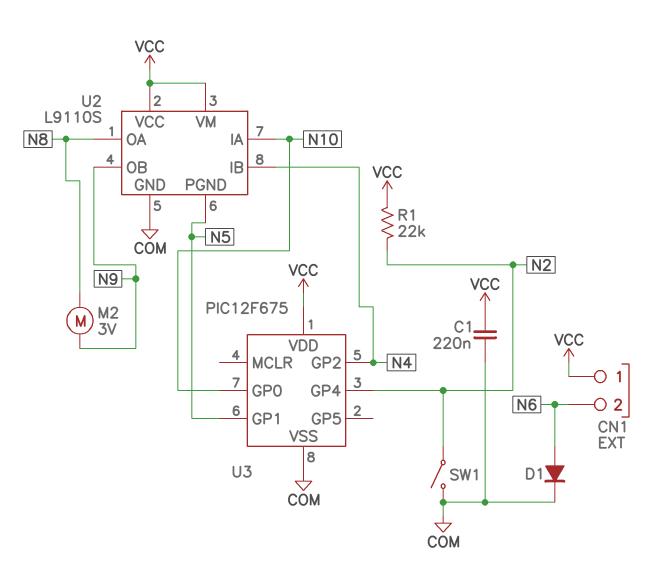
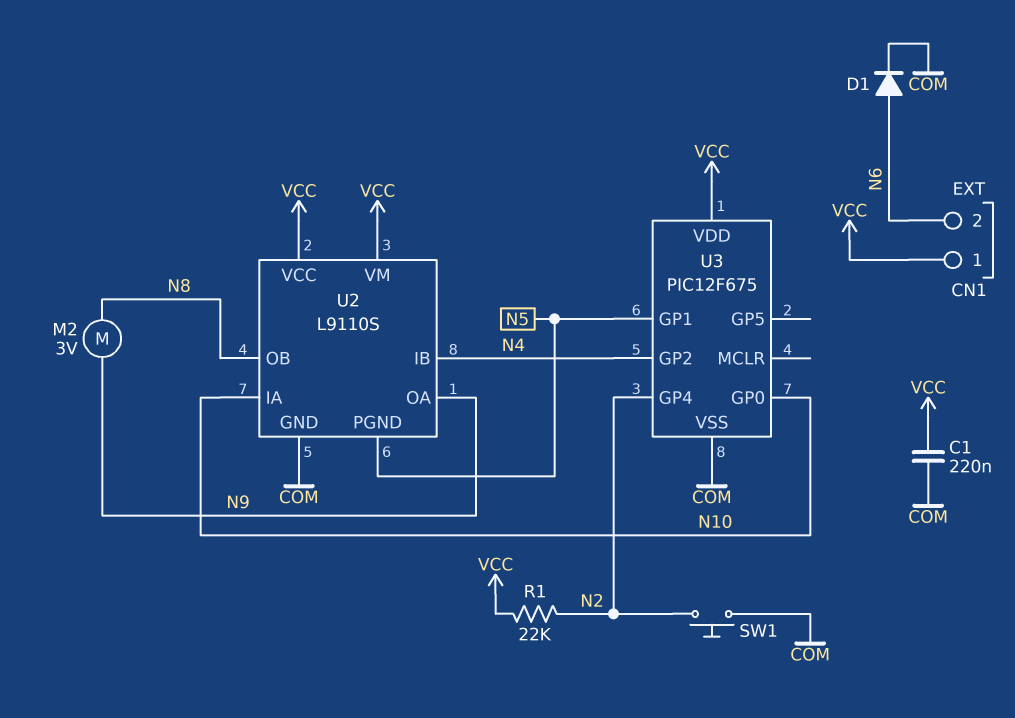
SW1: switch (COM, N2) -> button (COM, N2)
U2 pin OA: N8 -> N9
U2 pin OB: N9 -> N8

